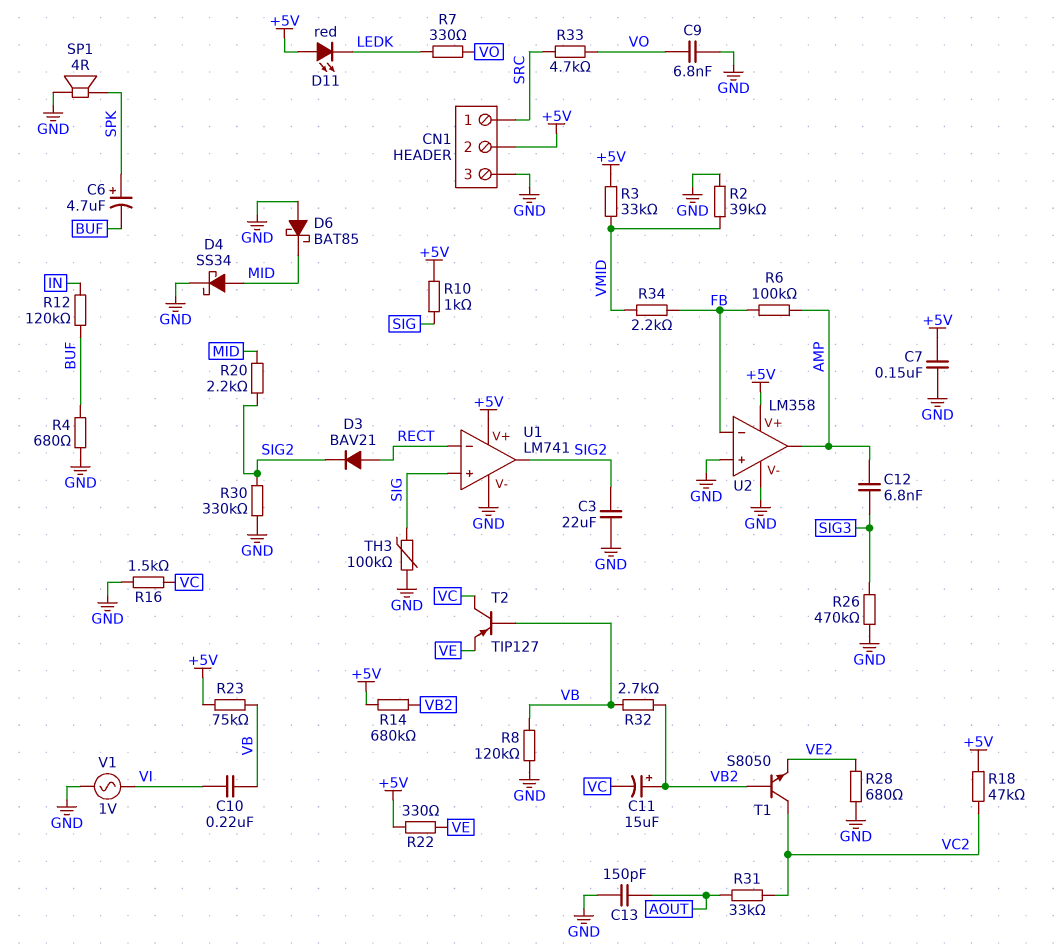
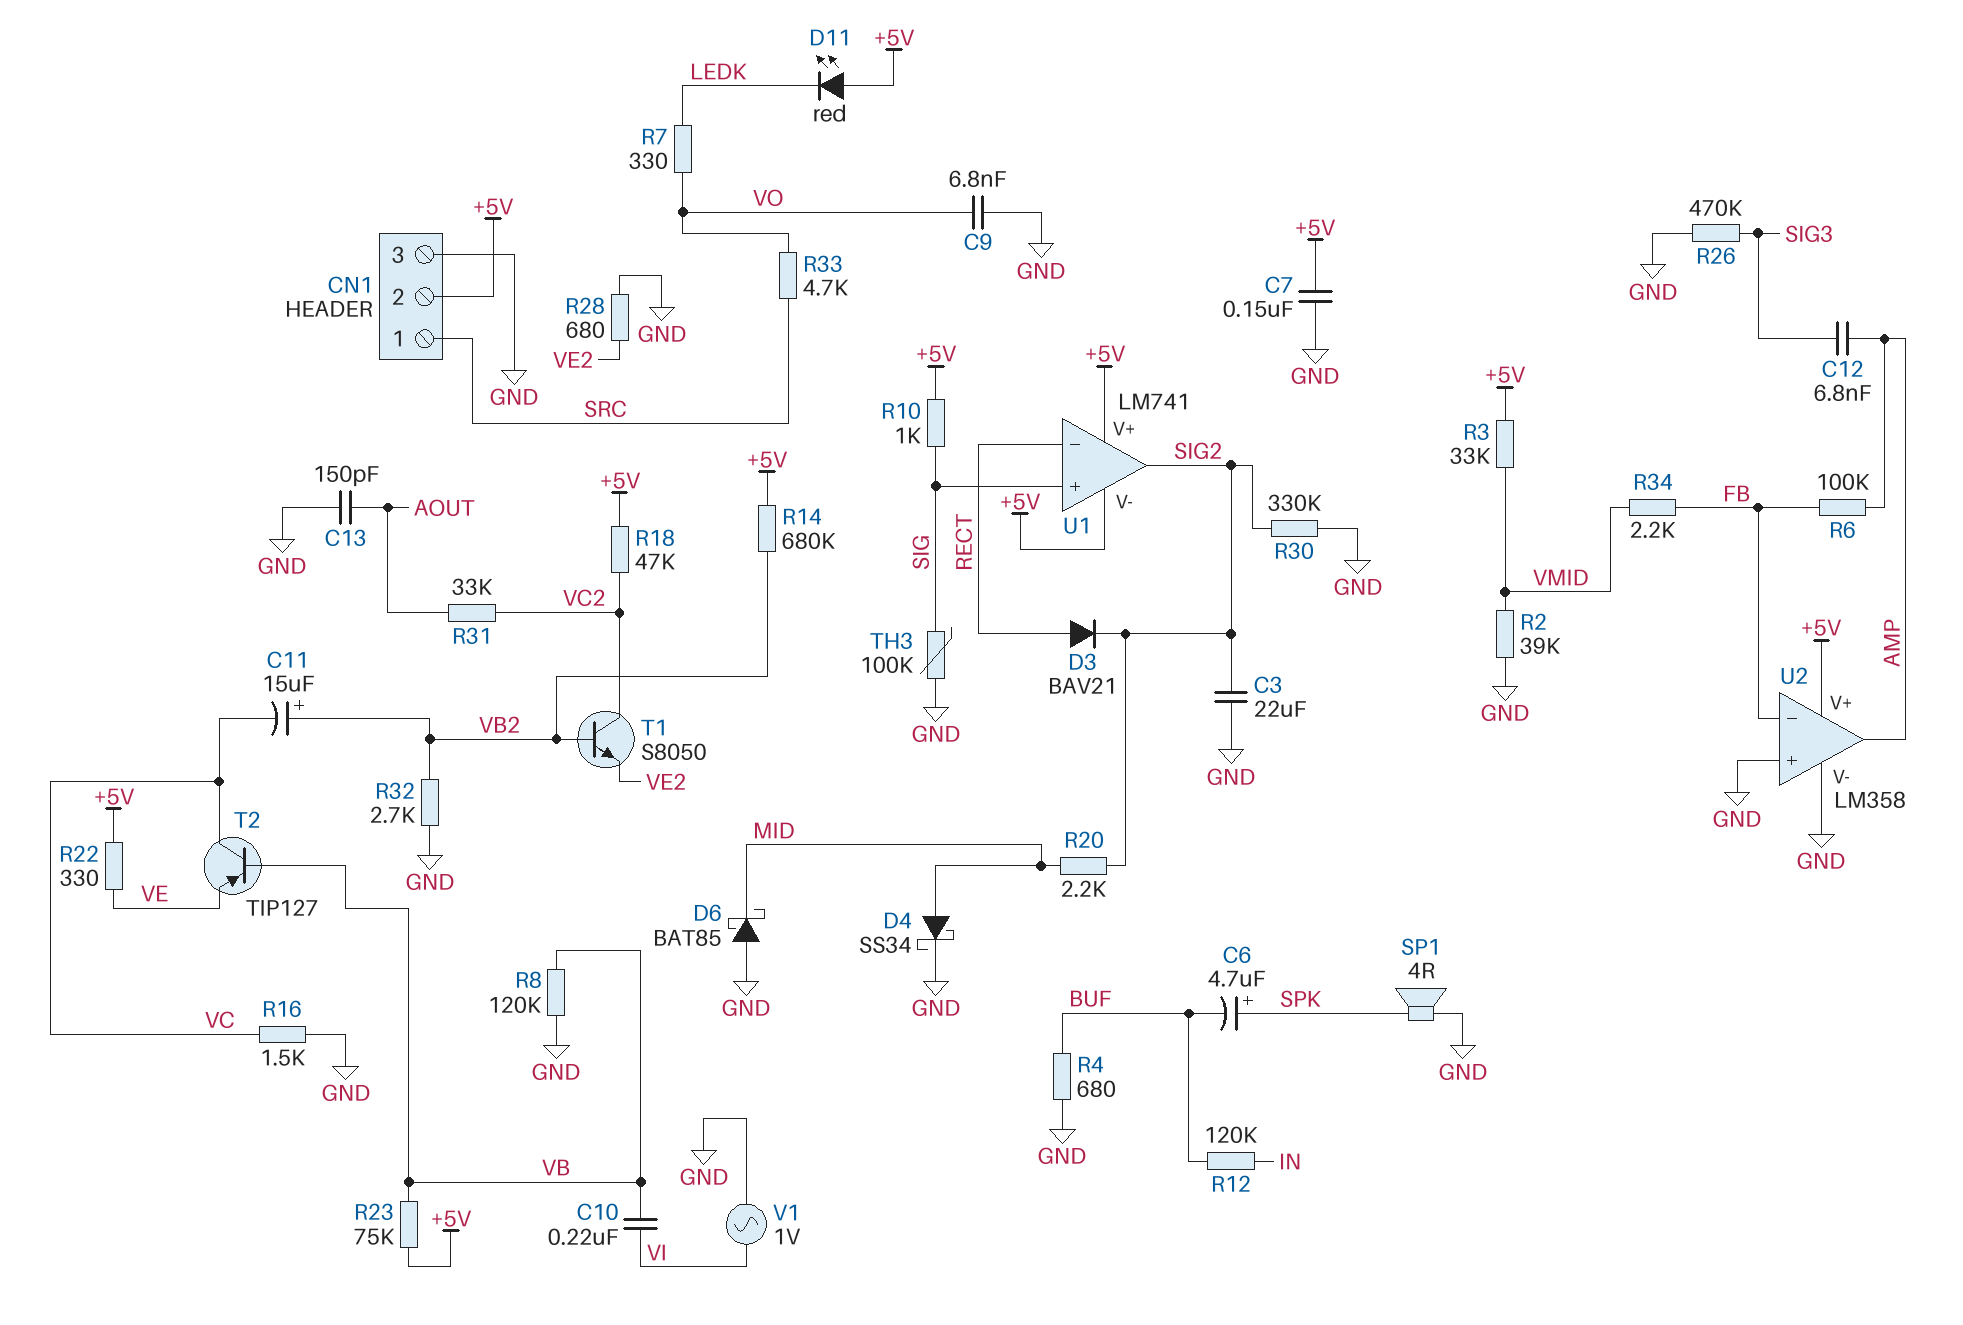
R32: 2.7k (VB, VB2) -> 2.7k (GND, VB2)
U1 pin V-: GND -> +5V

